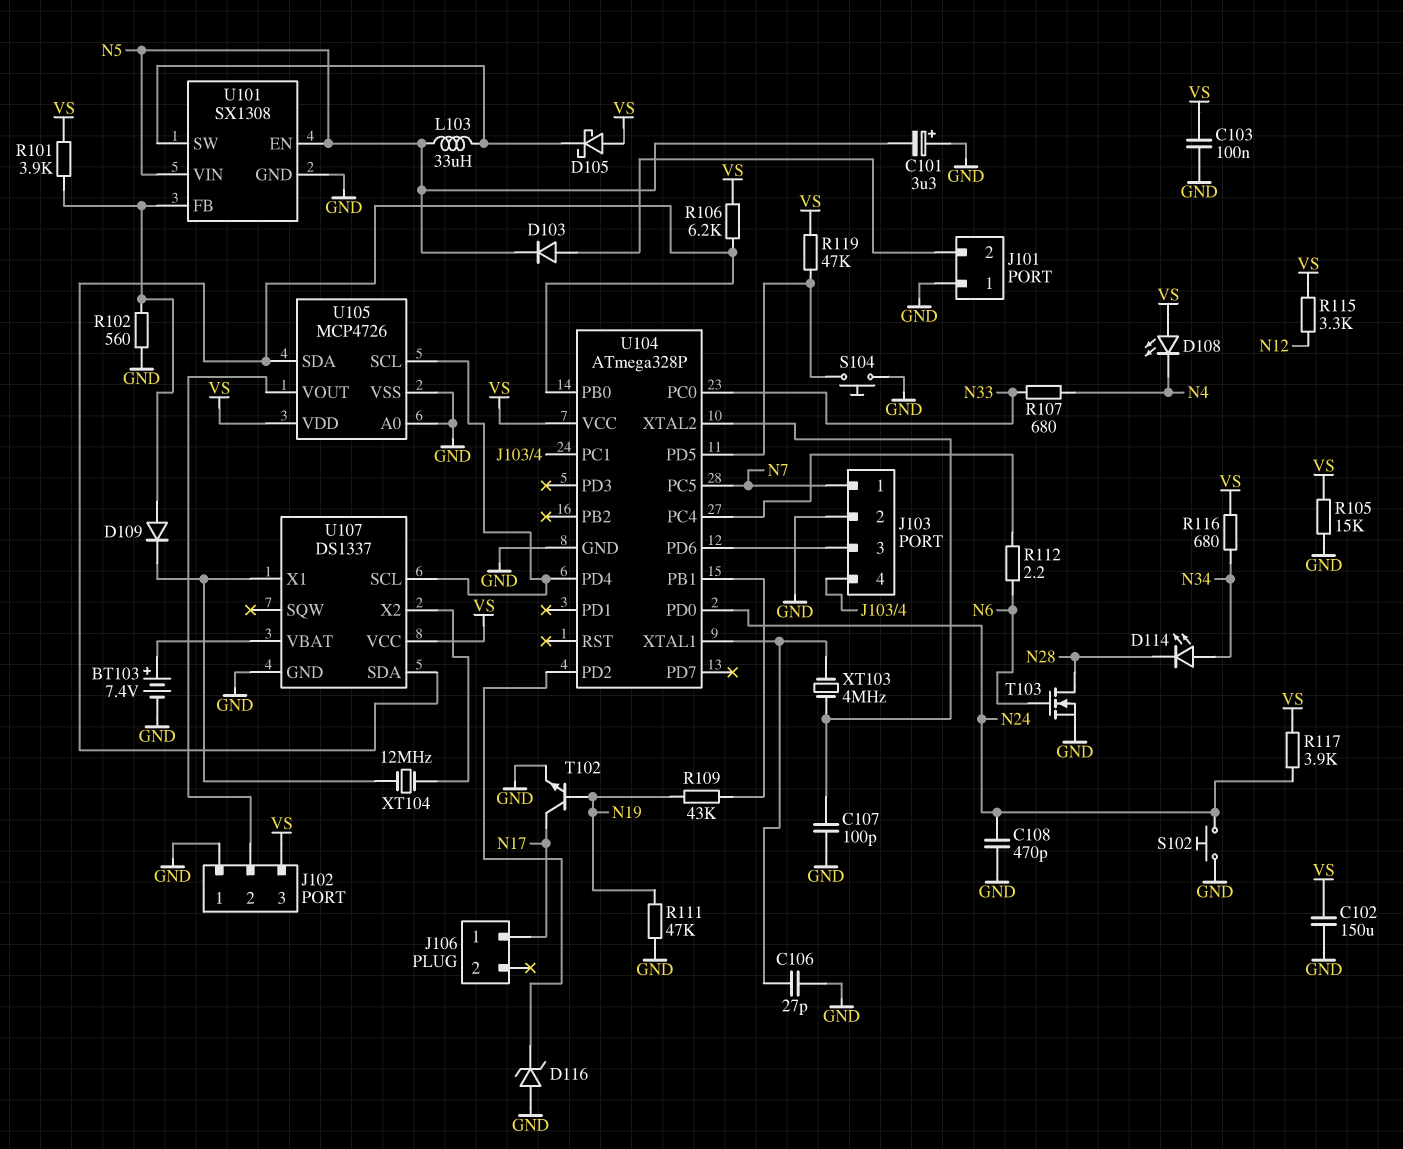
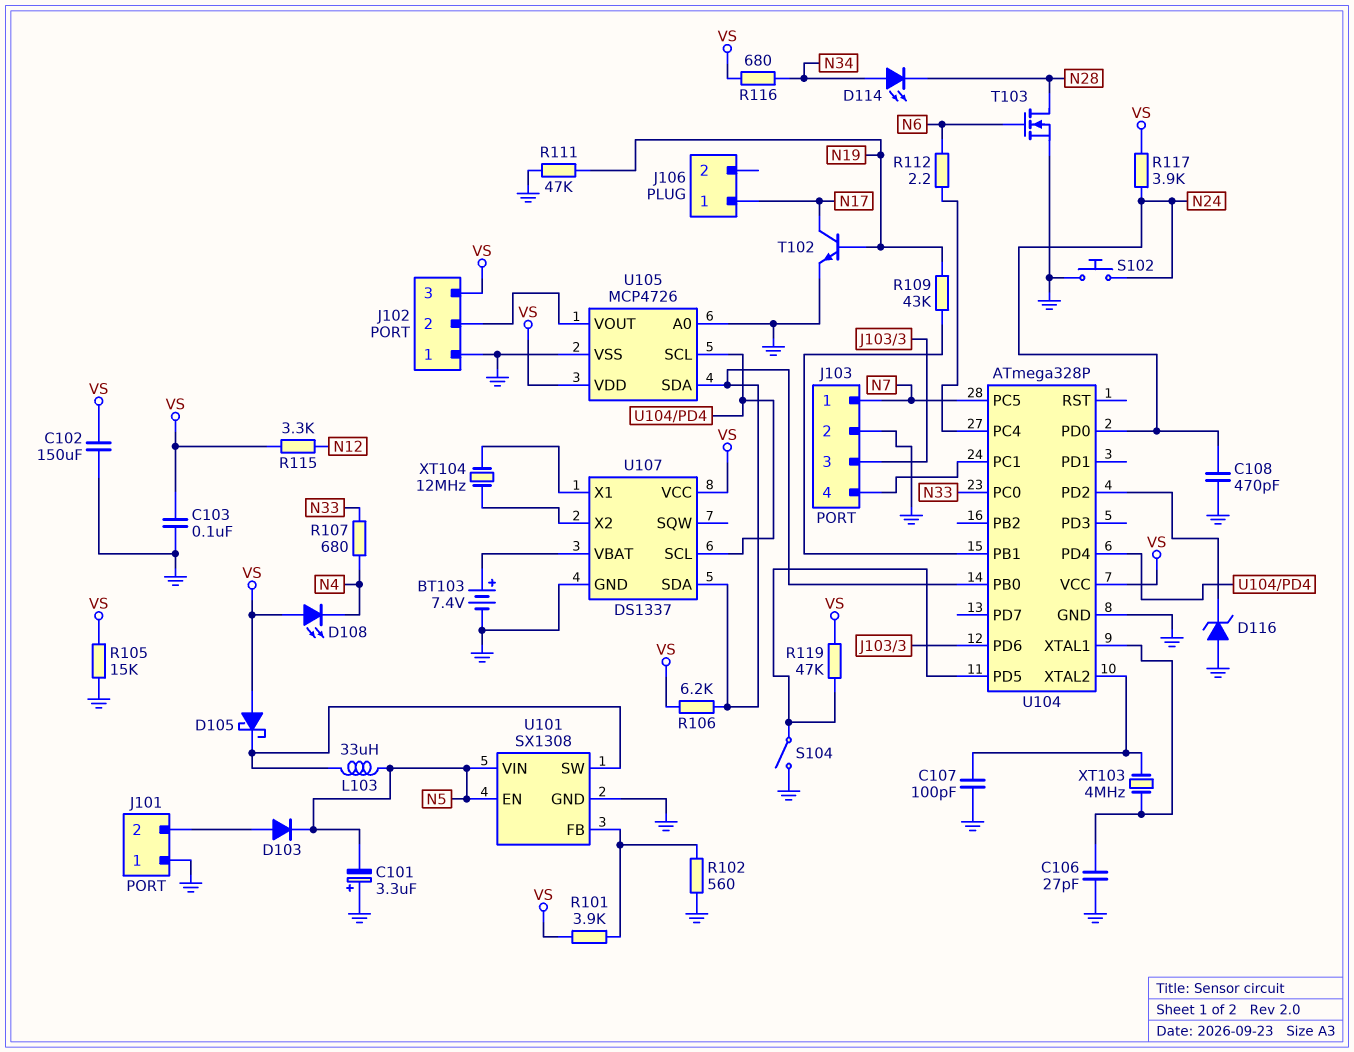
D109: diode (A U101/FB, K U107/X1) -> none
S104: button (GND, U104/PD5) -> switch (GND, U104/PD5)

